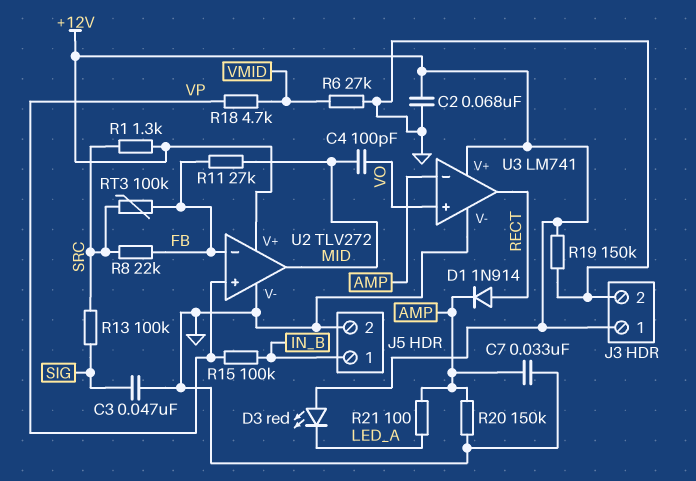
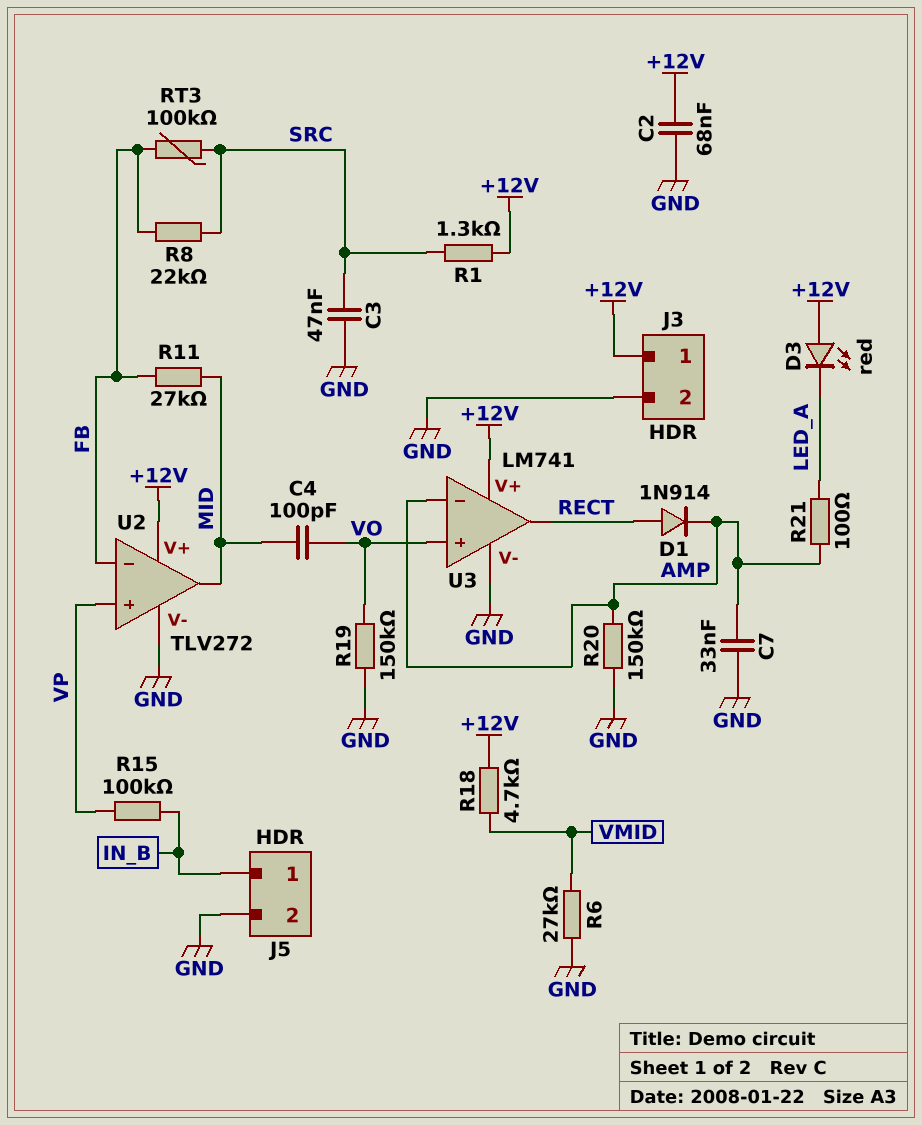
C3: 47nF (GND, SIG) -> 47nF (GND, SRC)
R13: 100k (SIG, SRC) -> none
R18: 4.7k (VMID, VP) -> 4.7k (+12V, VMID)
R19: 150k (+12V, GND) -> 150k (GND, VO)

